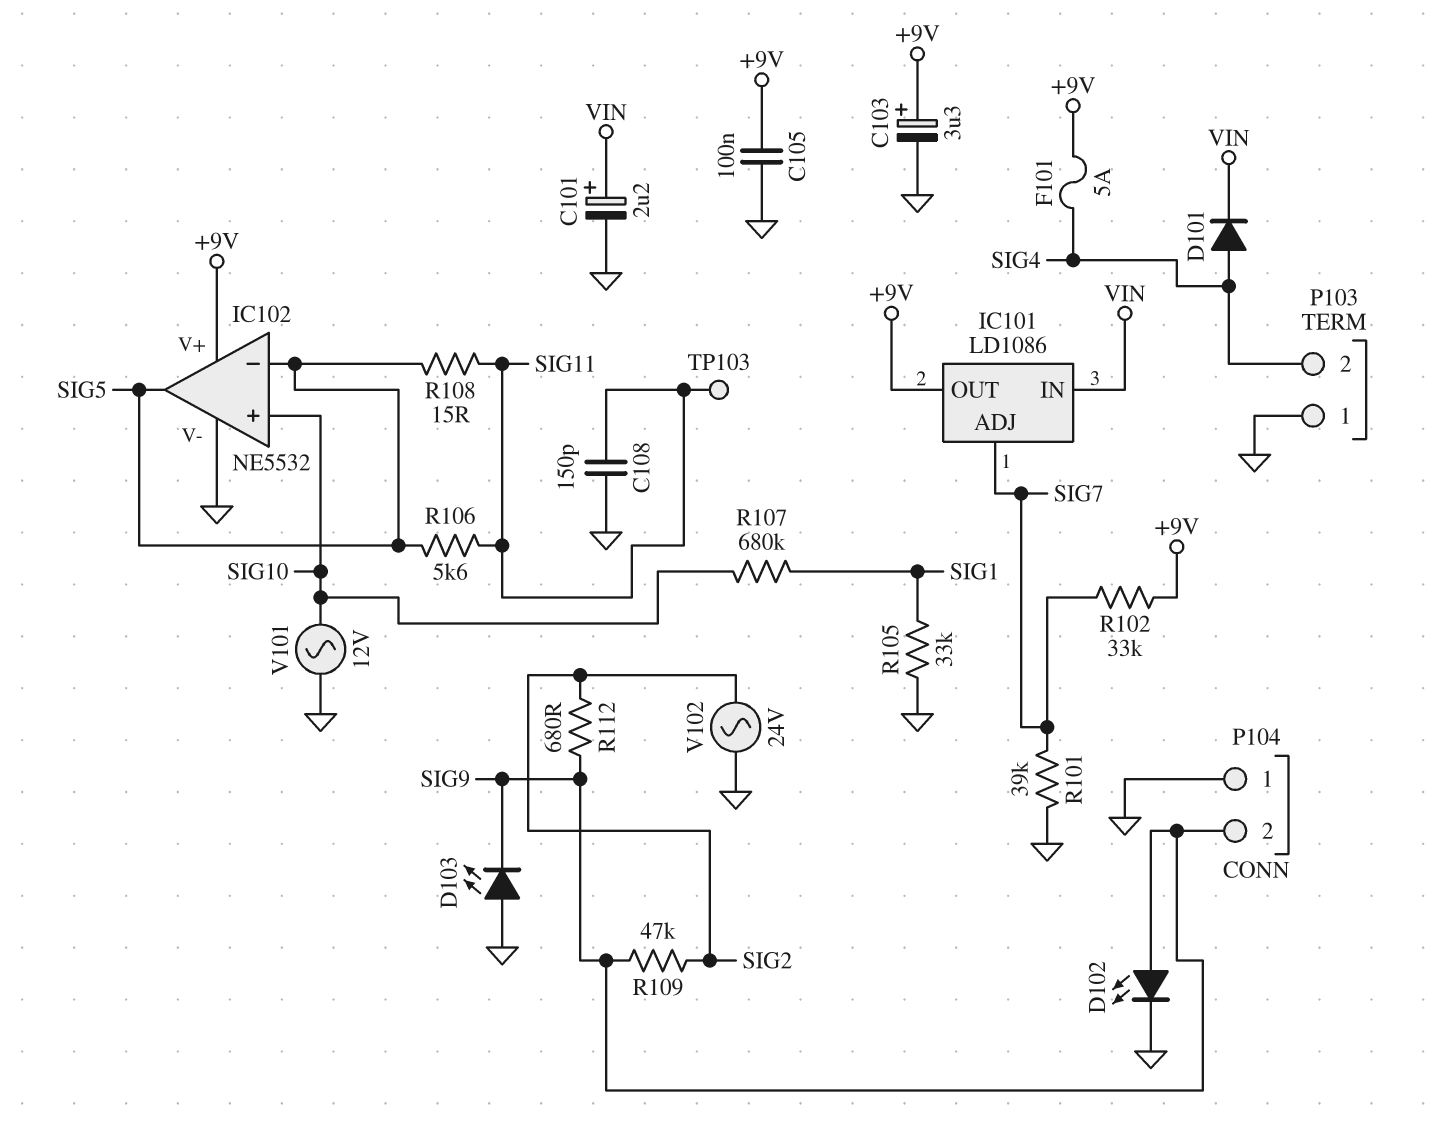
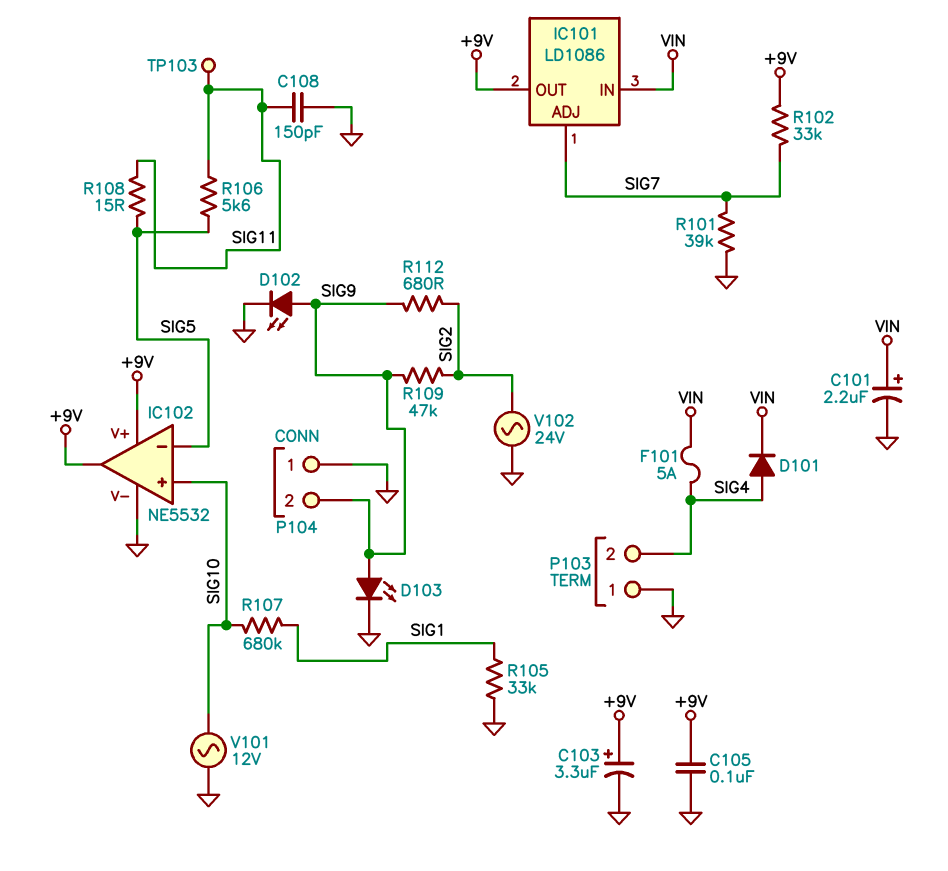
D103: LED (A GND, K SIG9) -> LED (A SIG9, K GND)
F101: 5A (+9V, SIG4) -> 5A (SIG4, VIN)
IC102 pin out: SIG5 -> +9V

